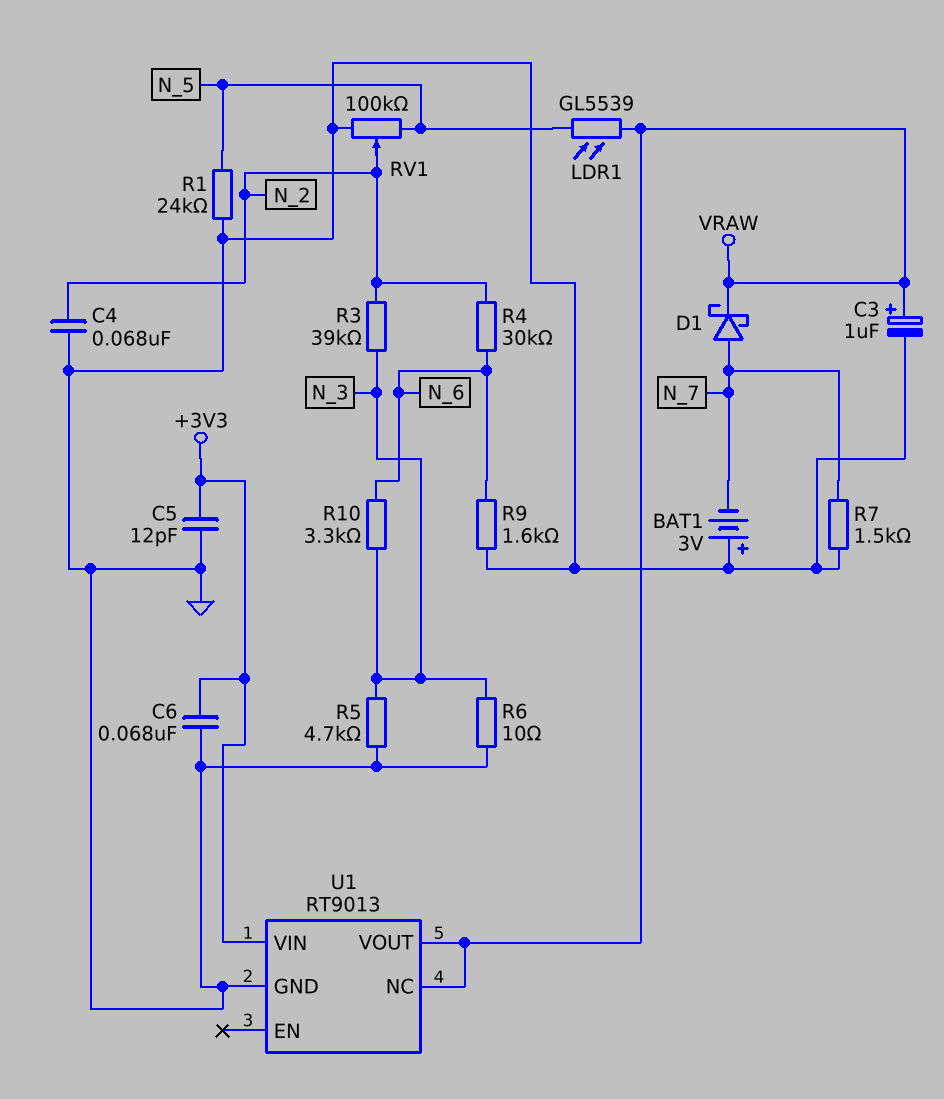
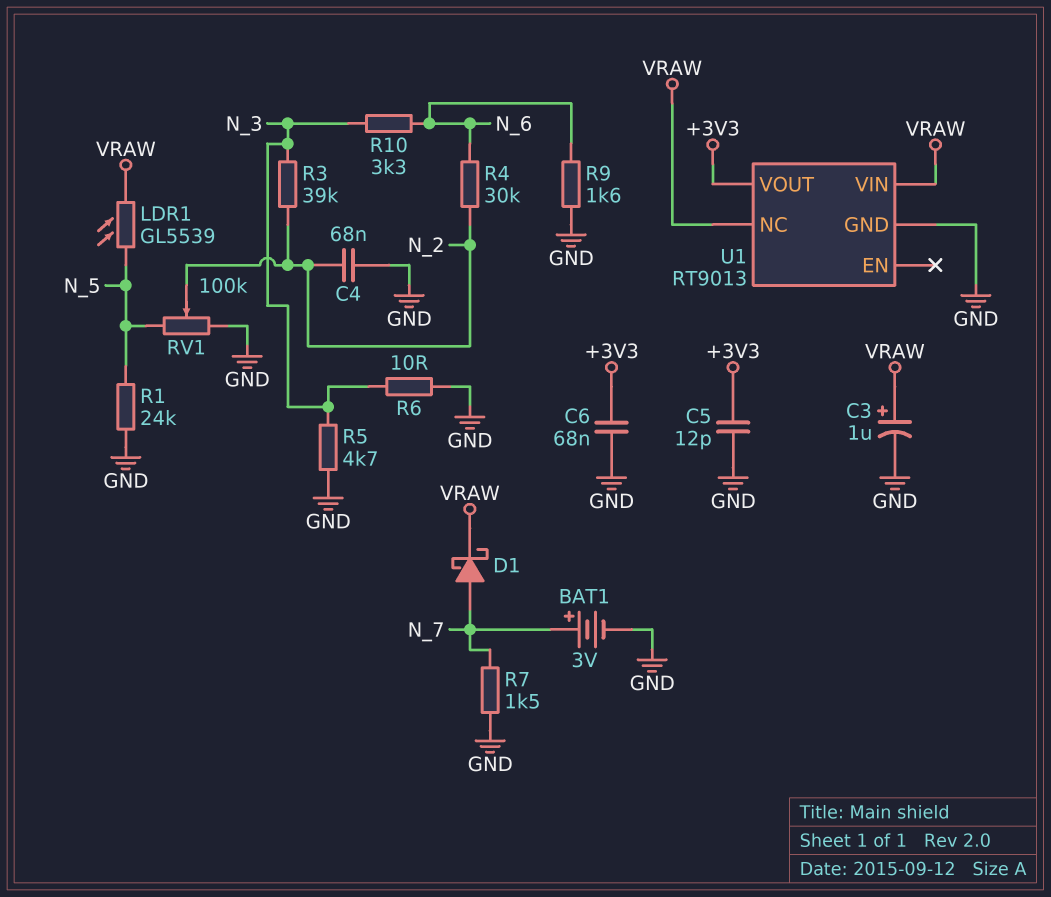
BAT1: 3V (plus GND, minus N_7) -> 3V (plus N_7, minus GND)
U1 pin VIN: +3V3 -> VRAW
U1 pin VOUT: VRAW -> +3V3

